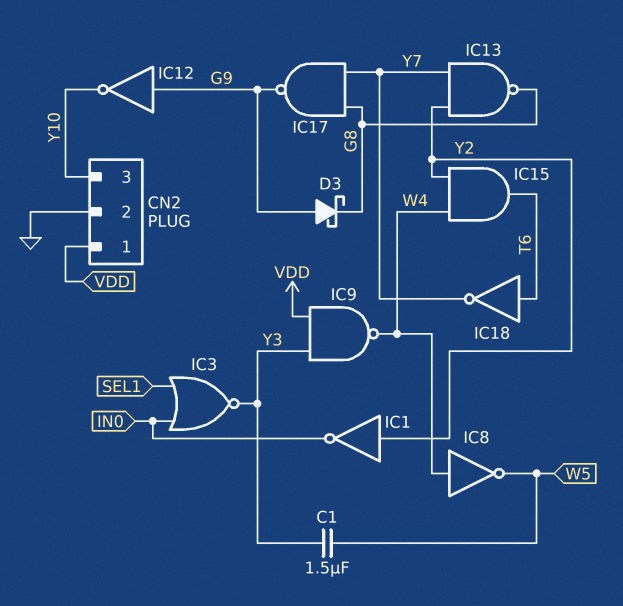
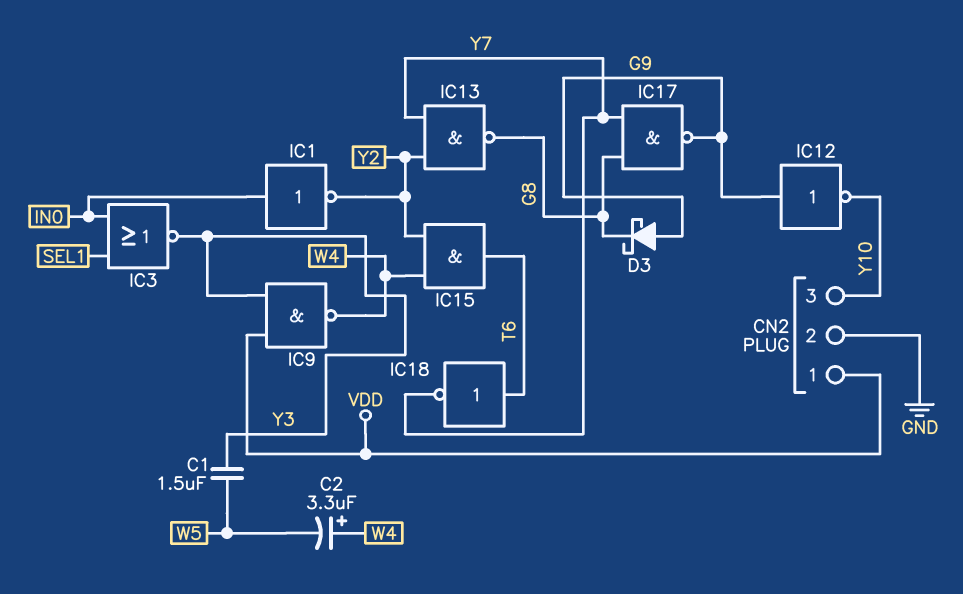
C2: none -> 3.3uF (plus W4, minus W5)
IC1: NOT (in Y2, out IN0) -> NOT (in IN0, out Y2)
IC8: NOT (in W4, out W5) -> none

